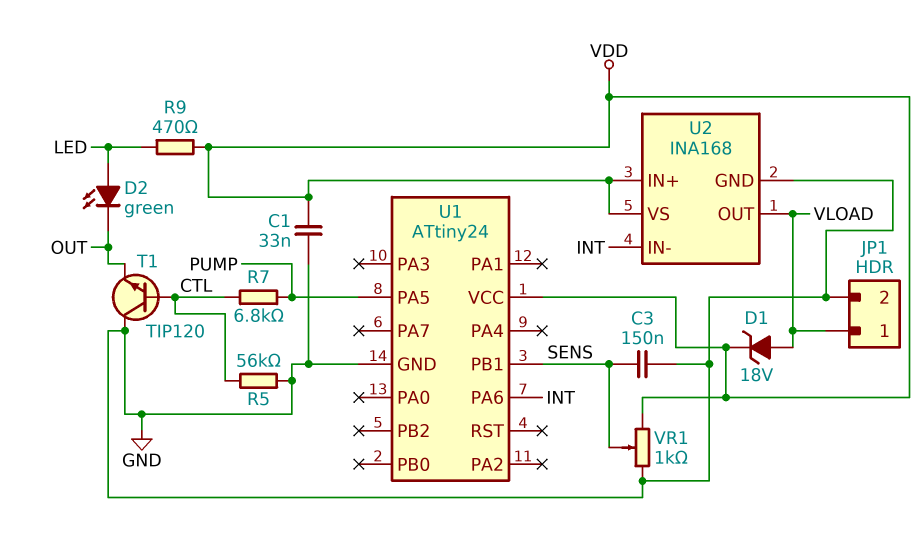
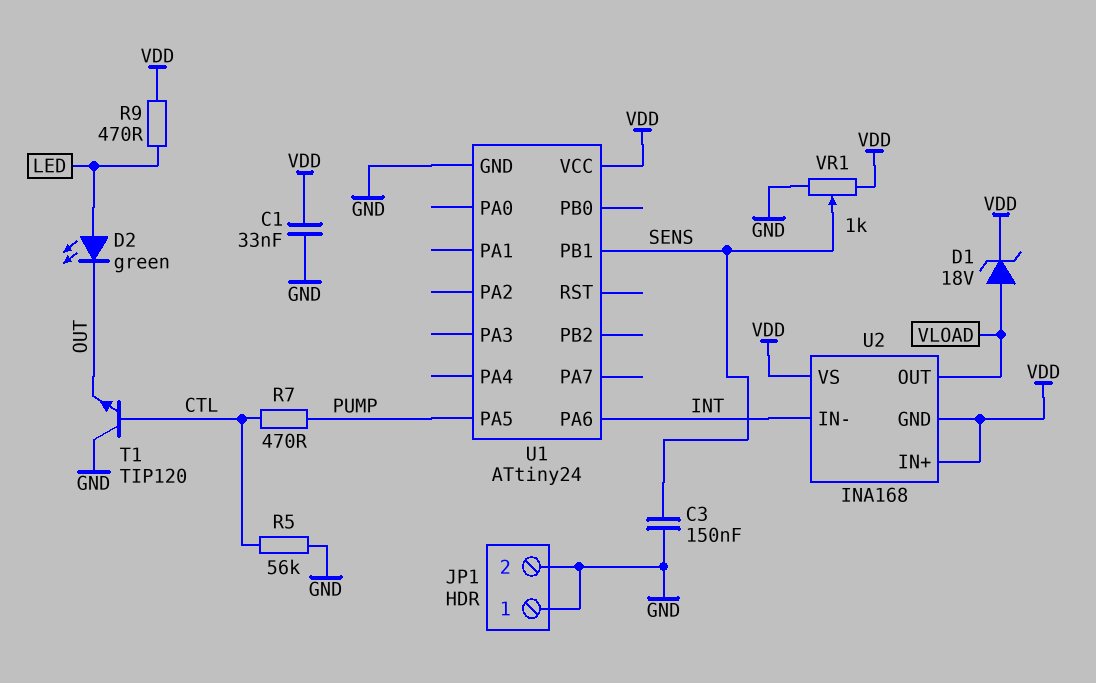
JP1 pin 1: VLOAD -> GND
R7: 6.8k (CTL, PUMP) -> 470 (CTL, PUMP)
U2 pin GND: GND -> VDD

